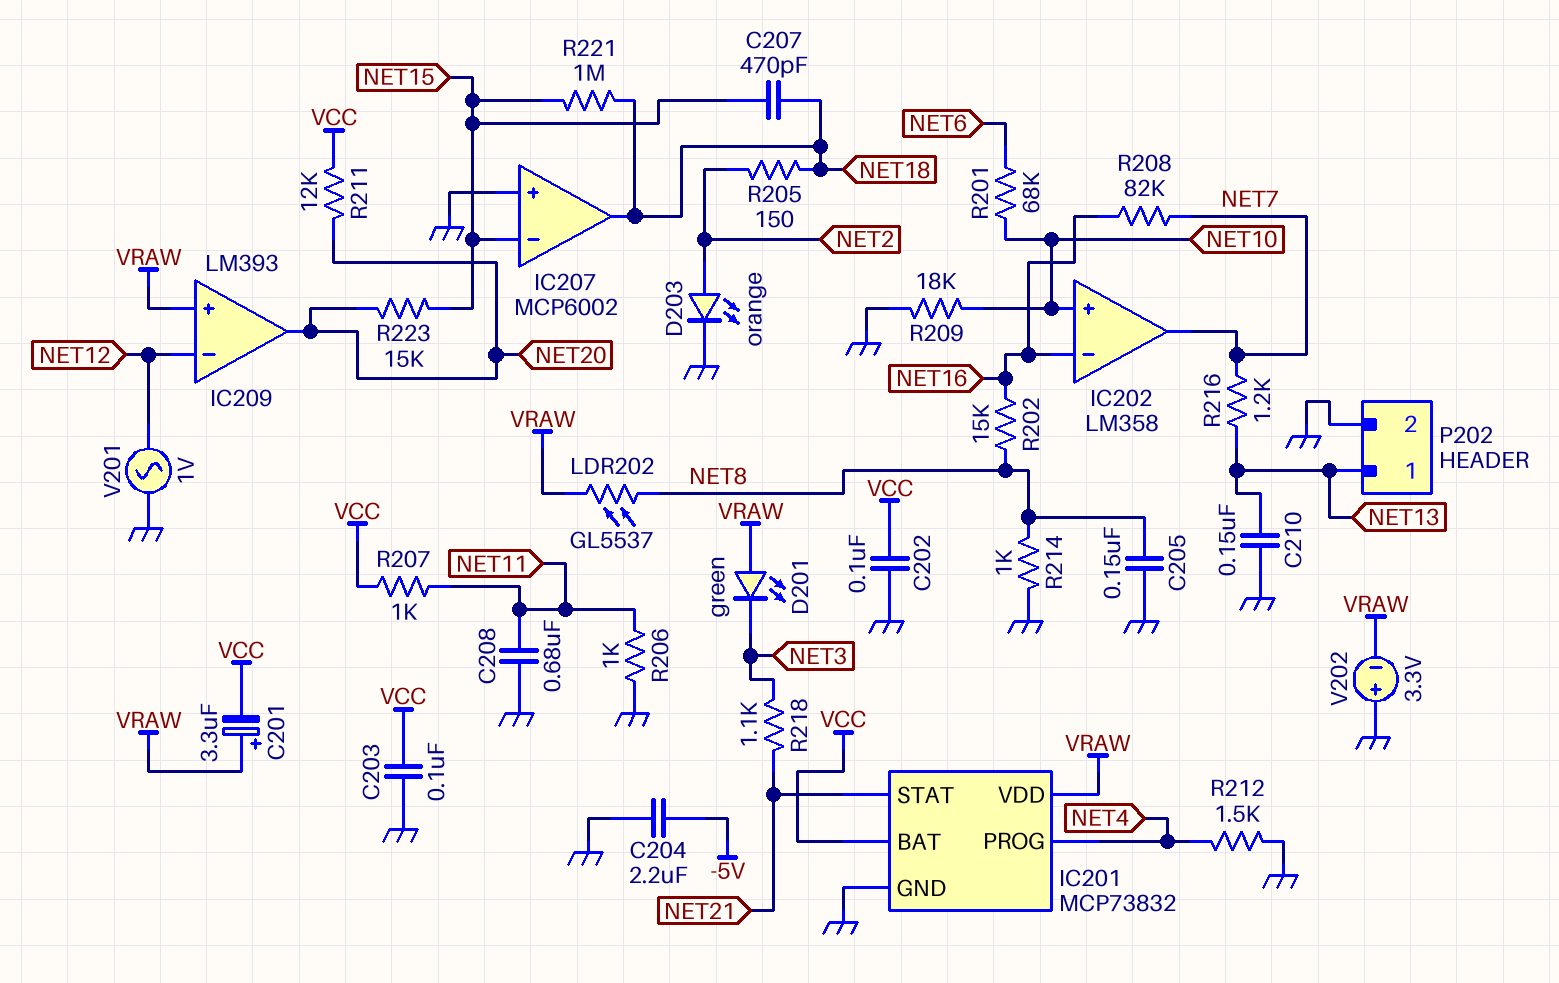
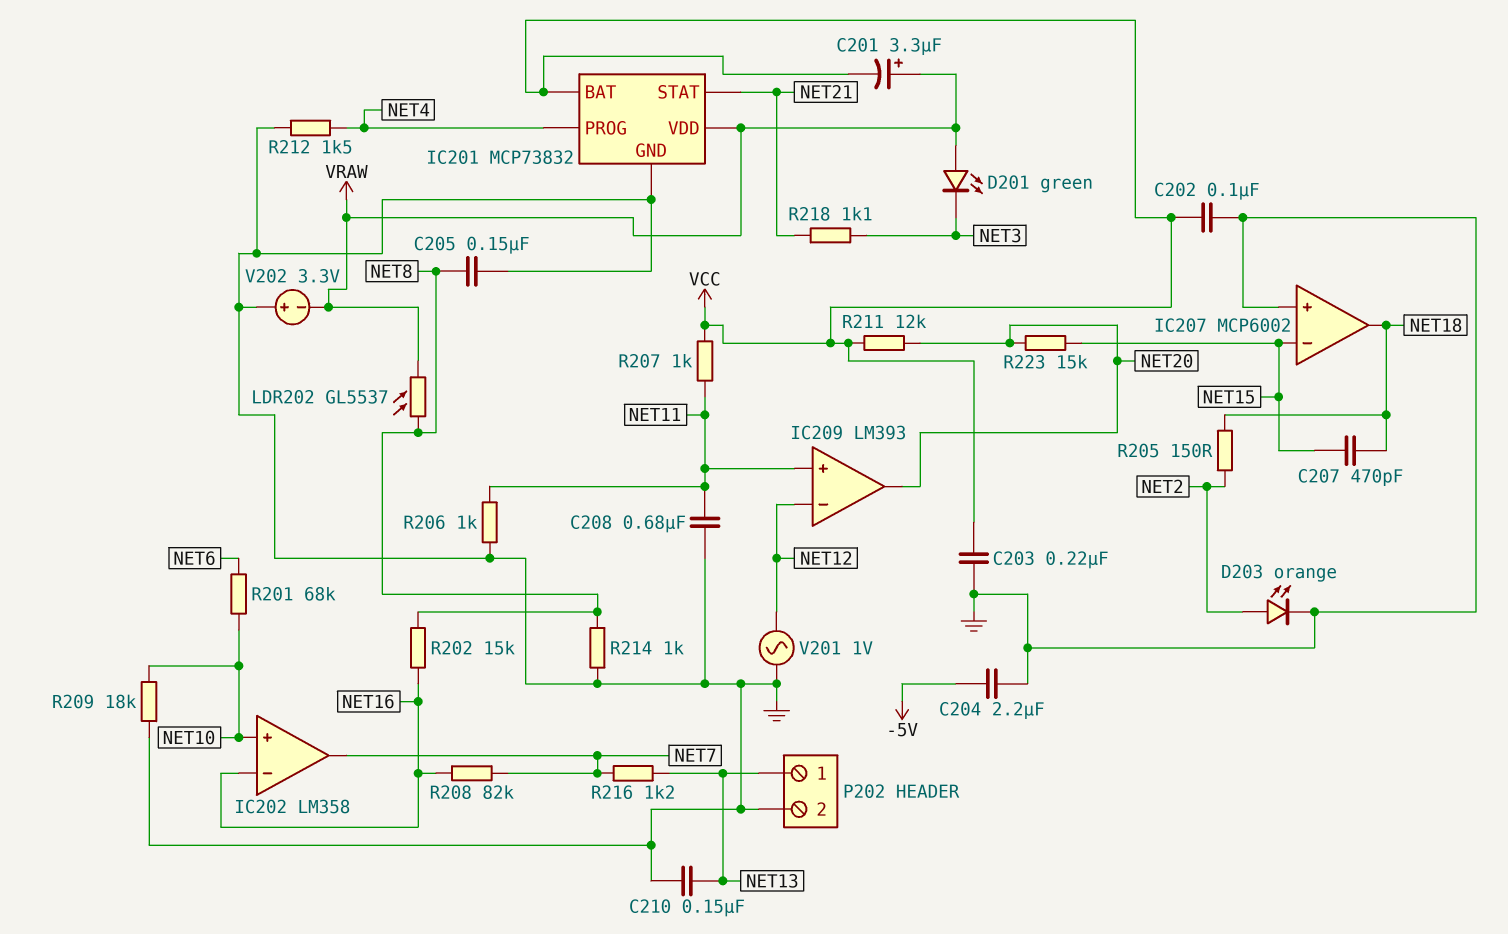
C203: 100nF (GND, VCC) -> 220nF (GND, VCC)
IC209 pin in+: VRAW -> NET11
R221: 1M (NET15, NET18) -> none

